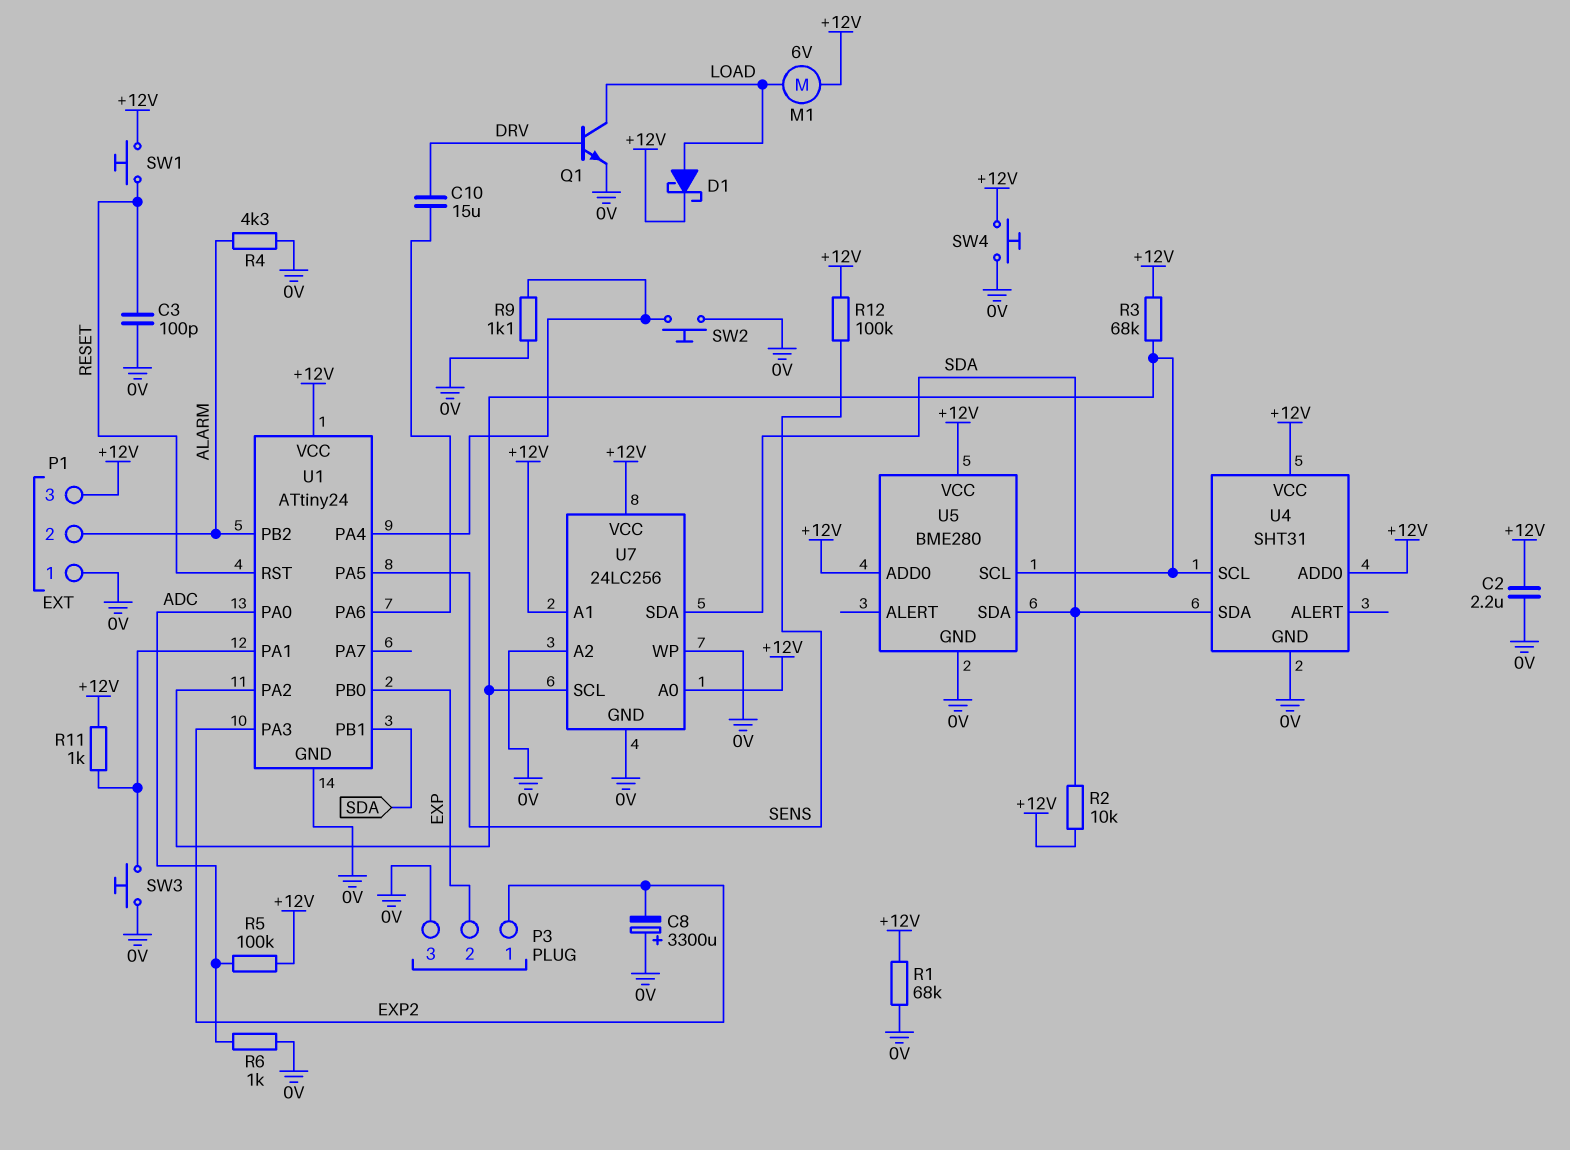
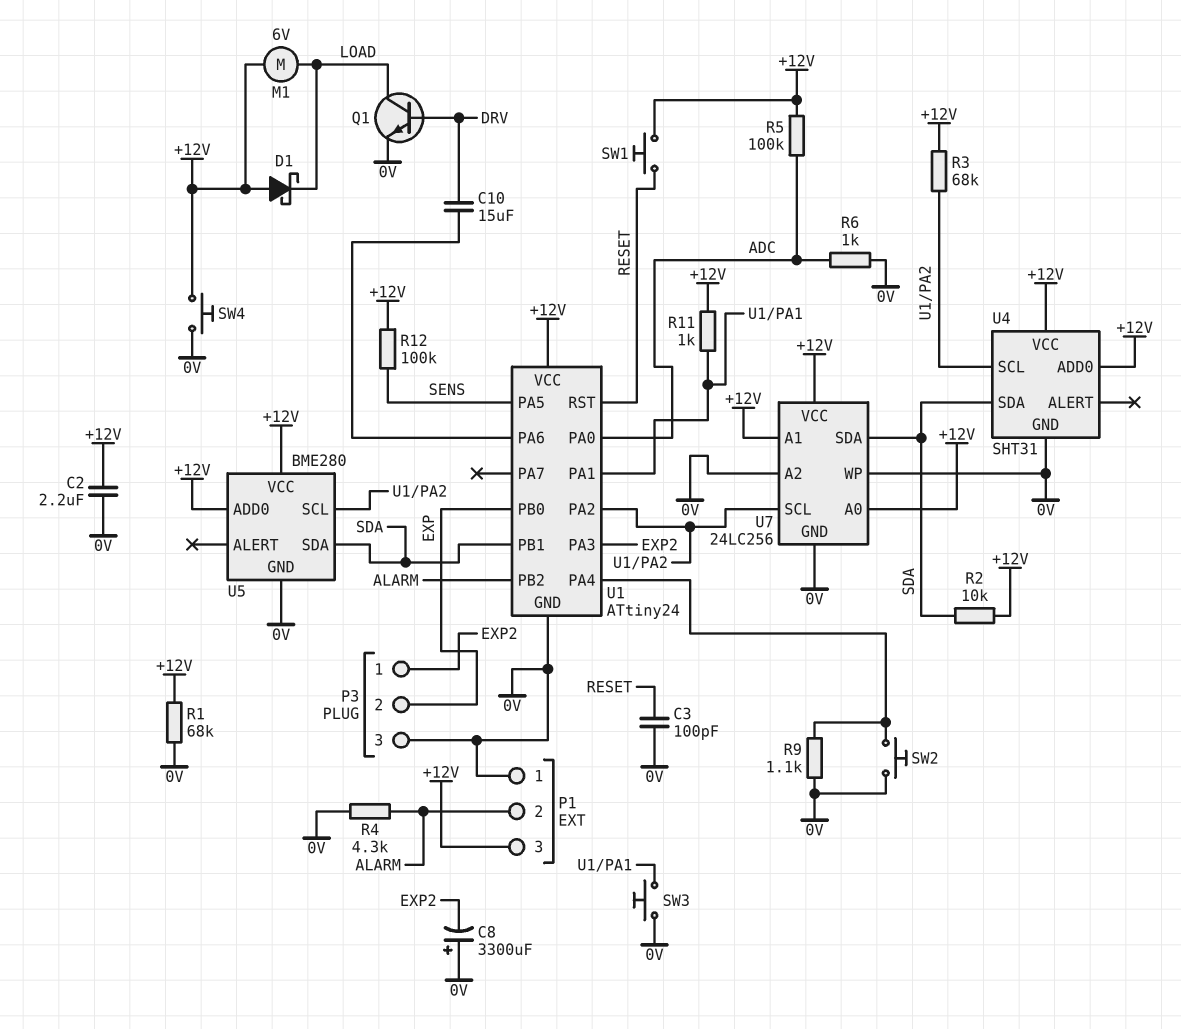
D1: schottky (A LOAD, K +12V) -> schottky (A +12V, K LOAD)

